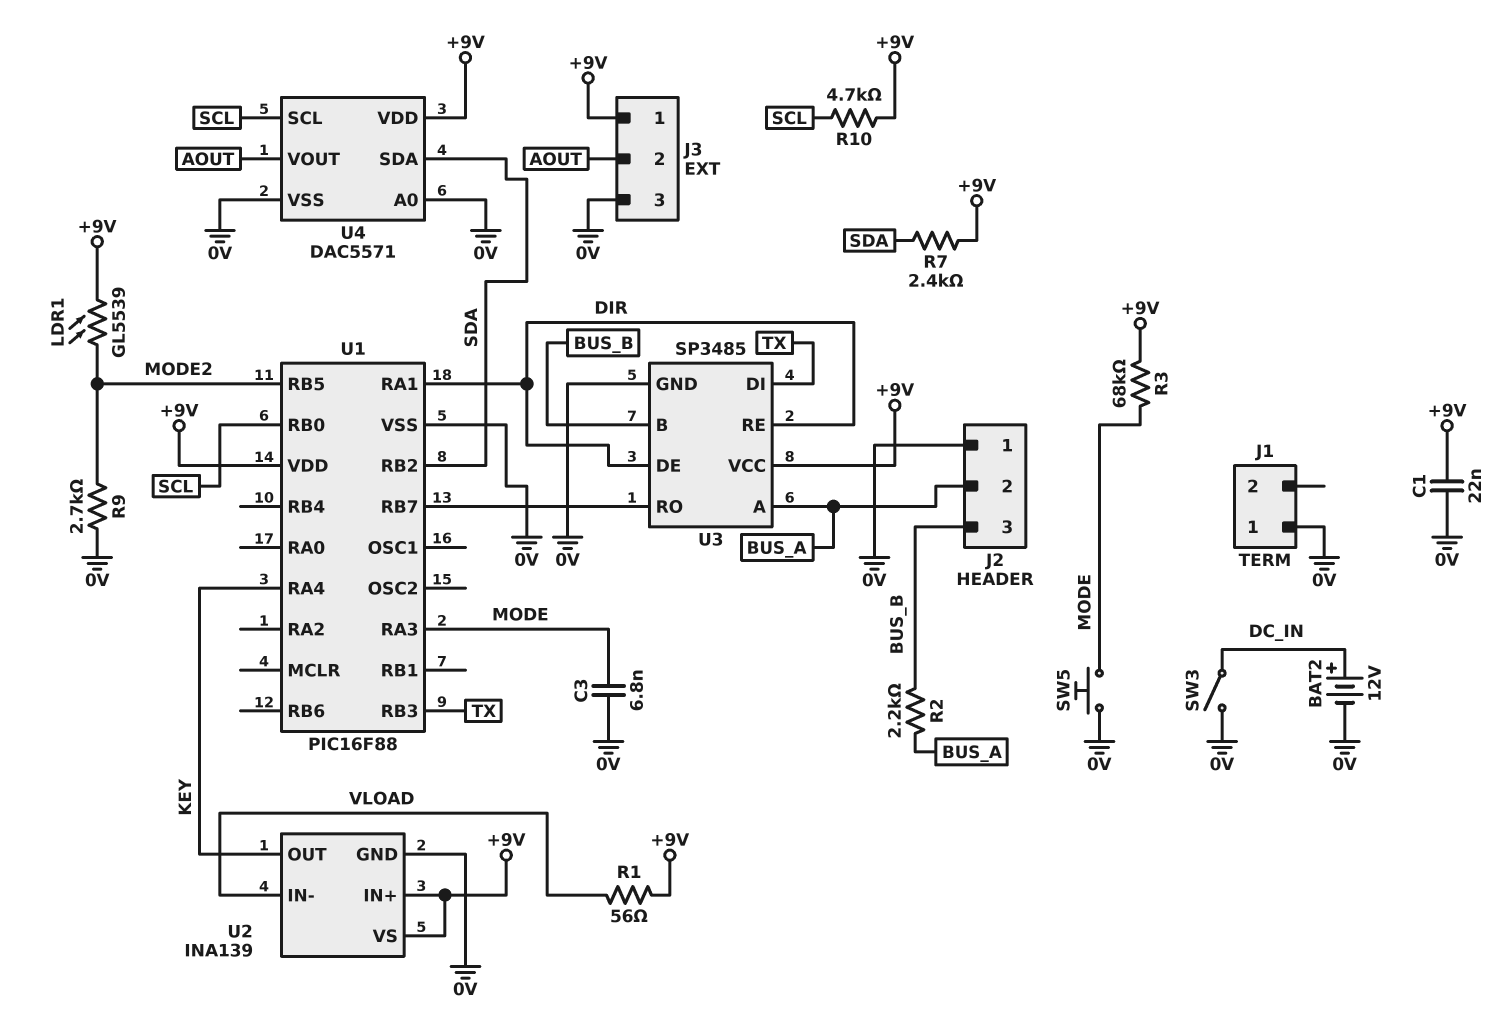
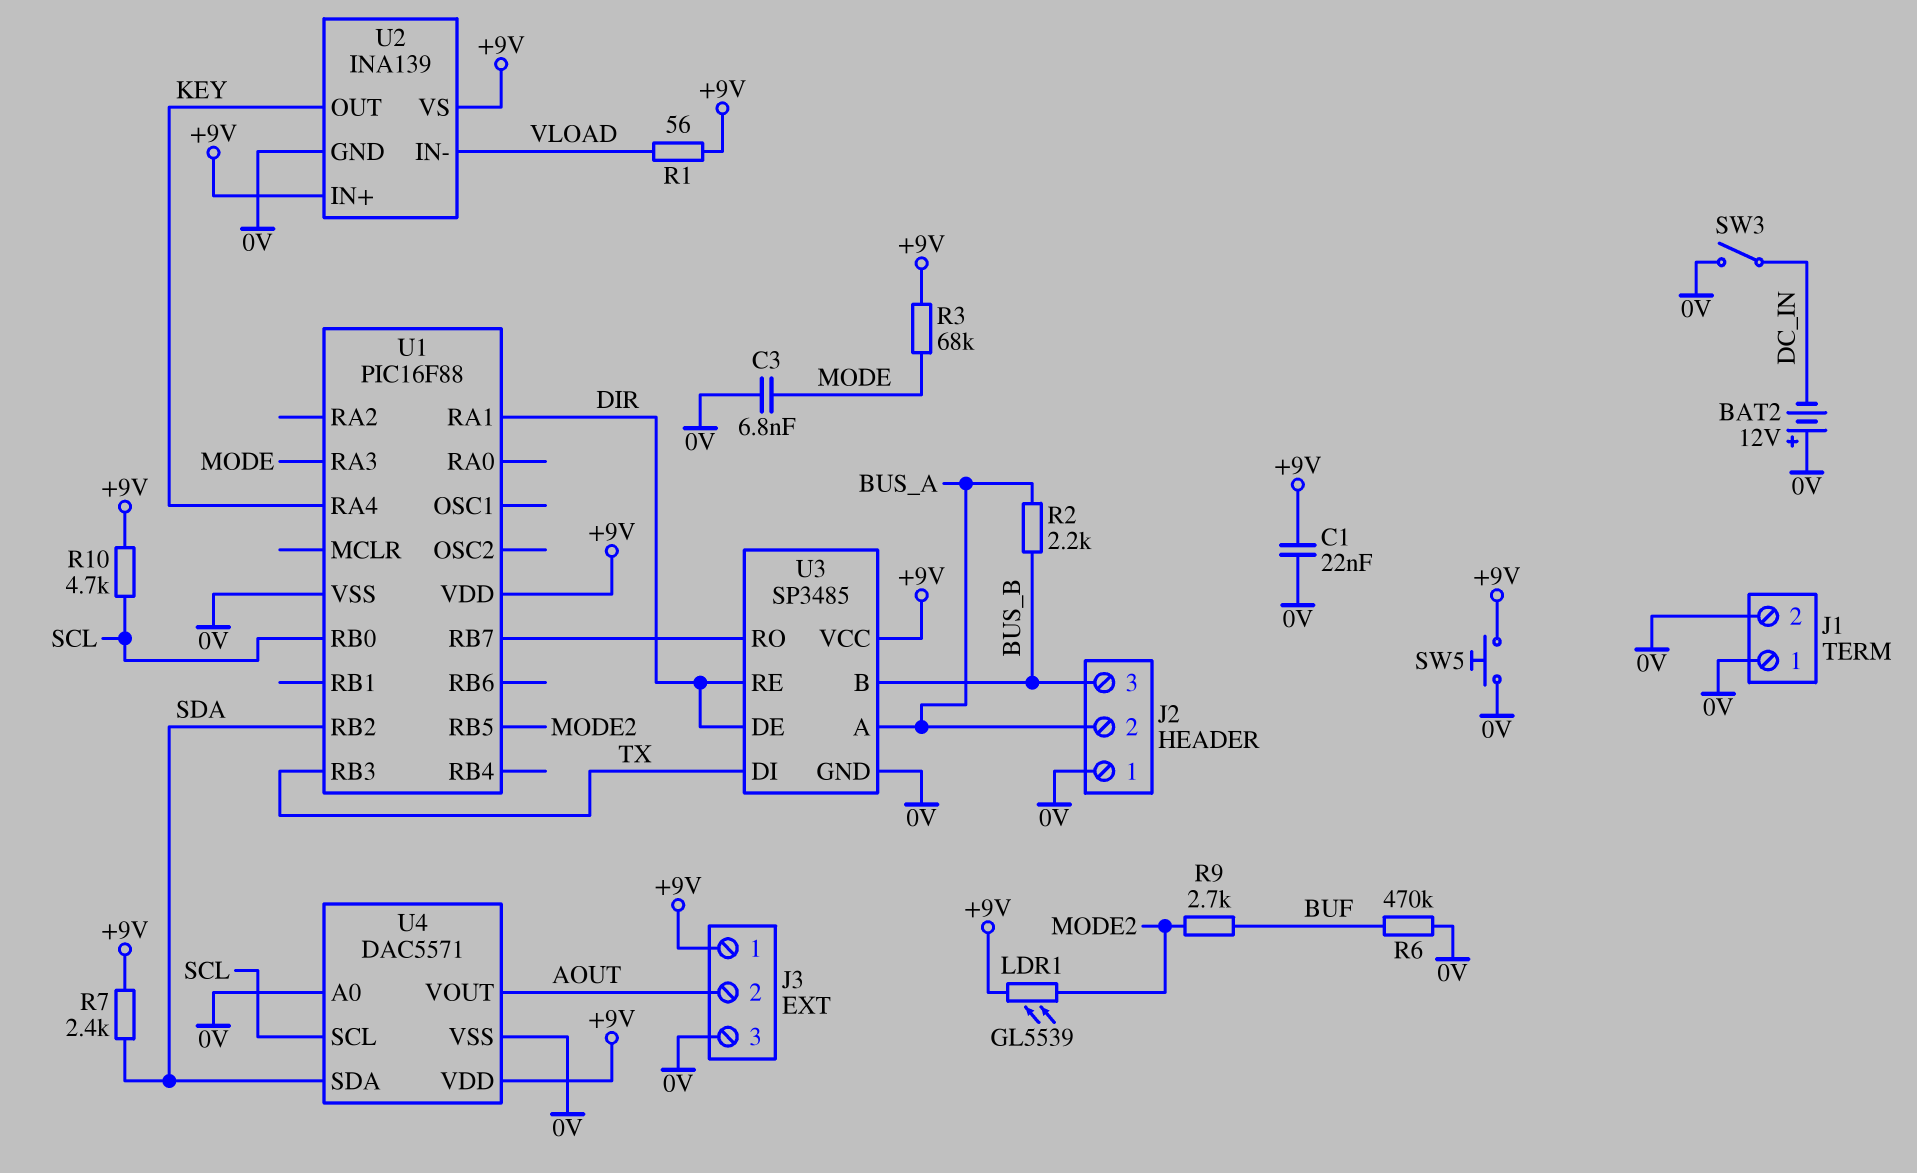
BAT2: 12V (plus DC_IN, minus 0V) -> 12V (plus 0V, minus DC_IN)
J1 pin 2: none -> 0V
R6: none -> 470k (0V, BUF)
R9: 2.7k (0V, MODE2) -> 2.7k (BUF, MODE2)
SW5: button (0V, MODE) -> button (+9V, 0V)

